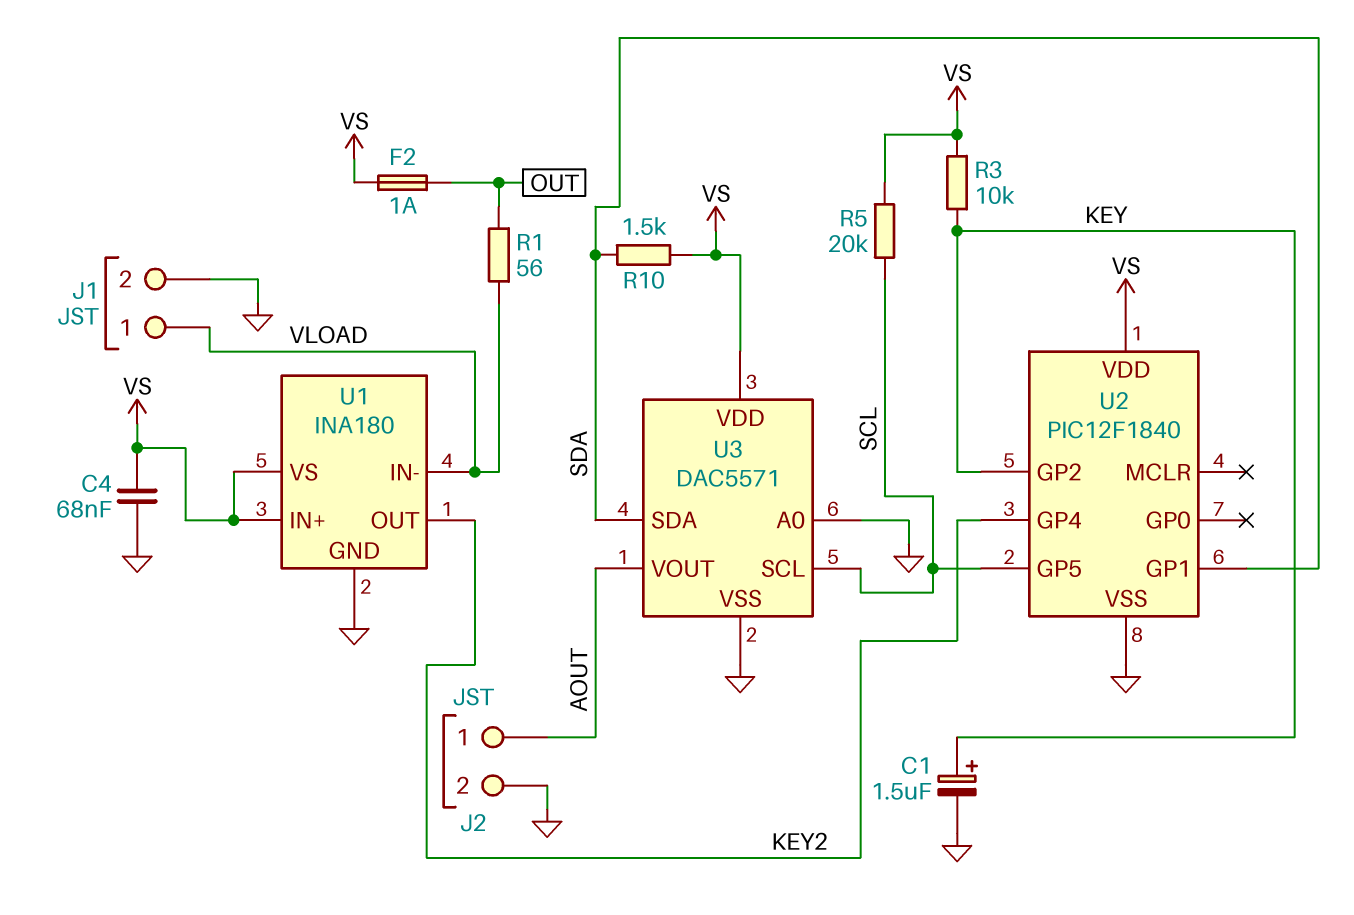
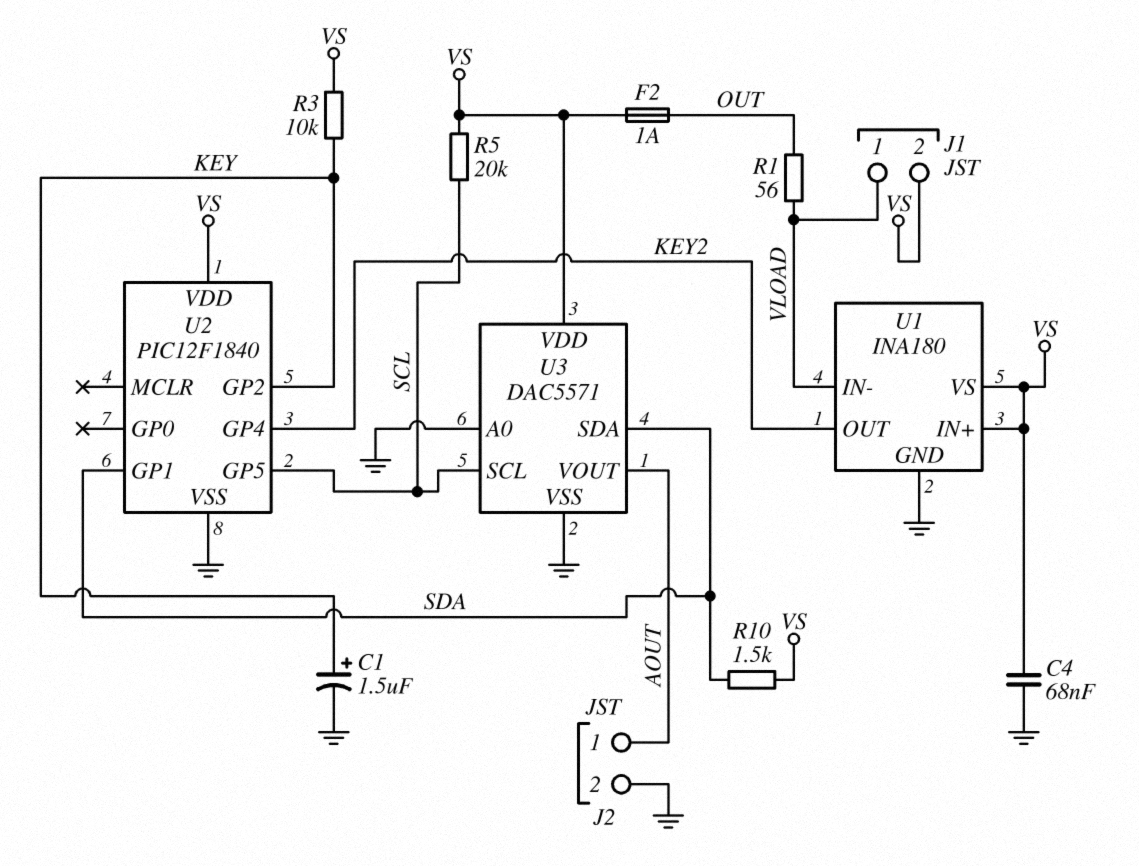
J1 pin 2: GND -> VS

